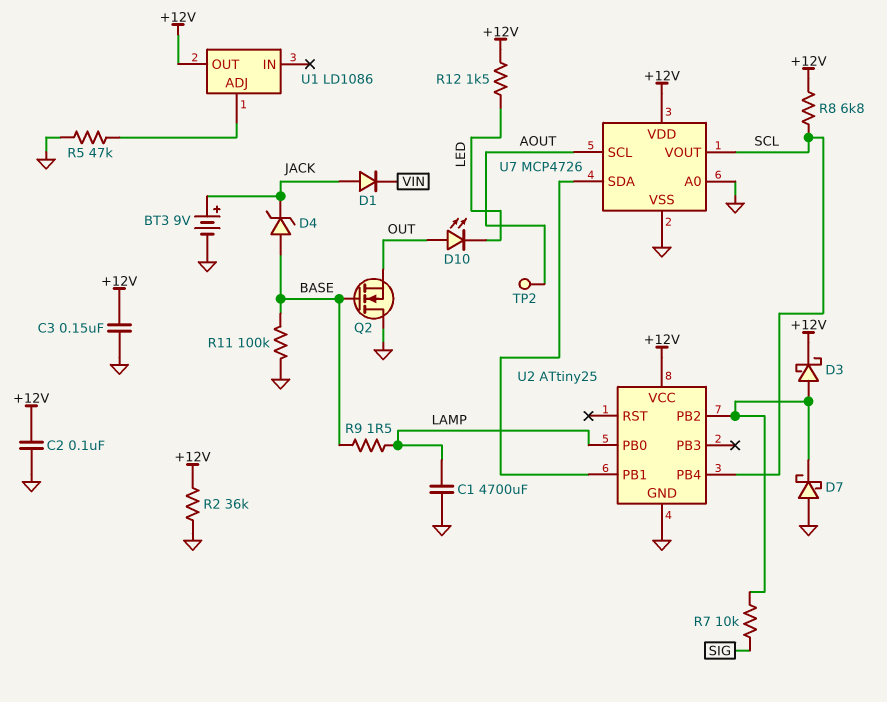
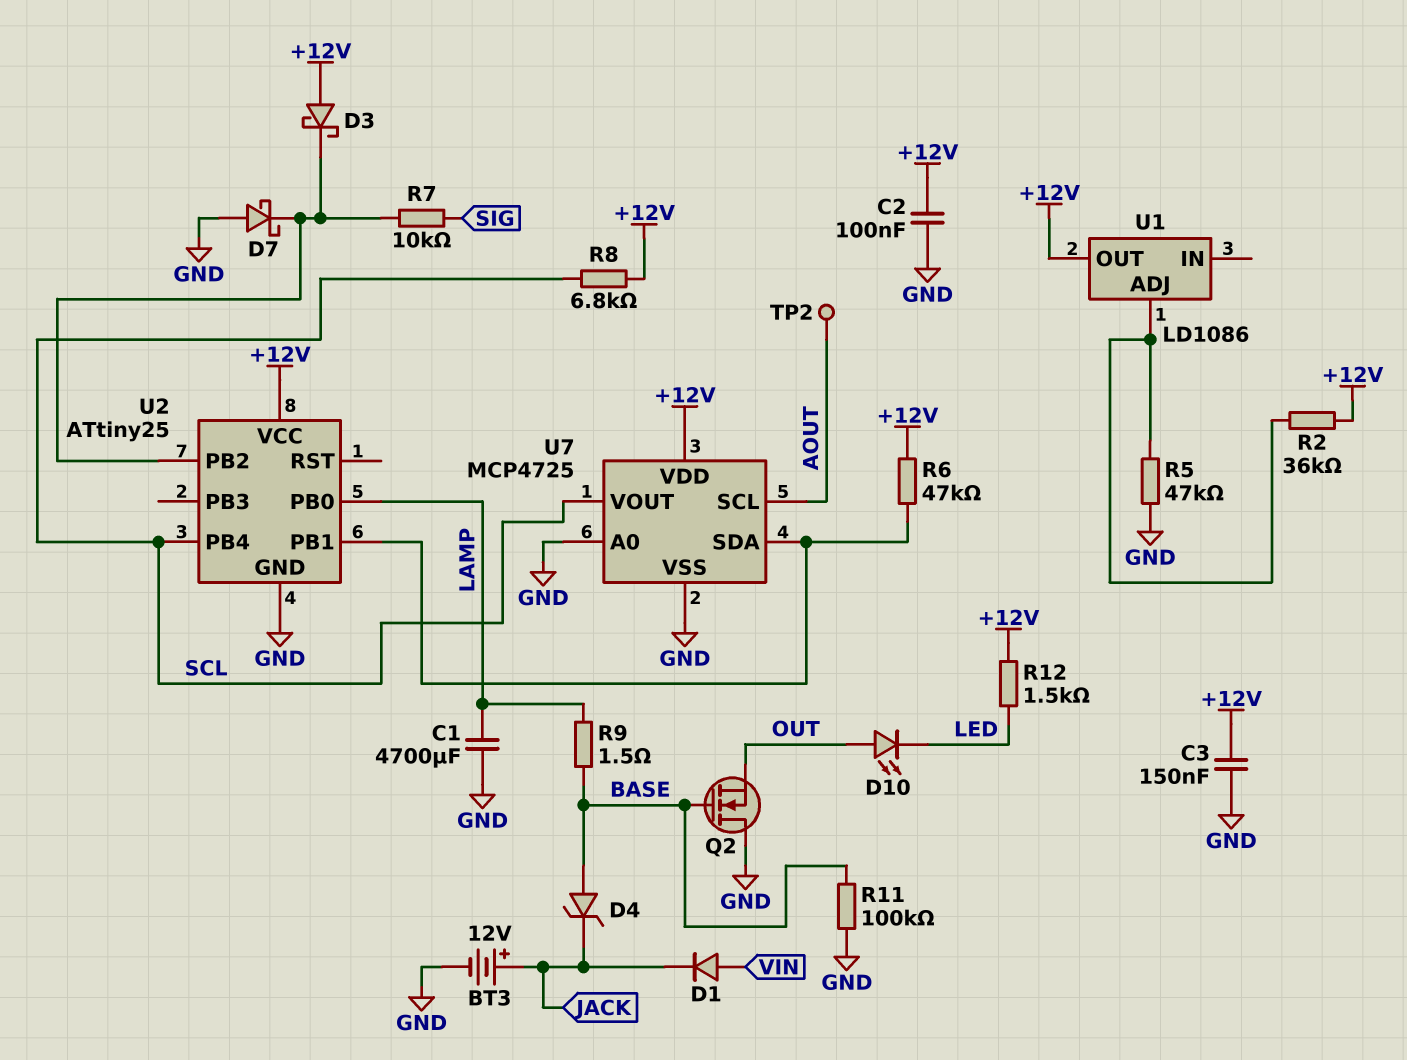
BT3: 9V (plus JACK, minus GND) -> 12V (plus JACK, minus GND)
D1: diode (A JACK, K VIN) -> diode (A VIN, K JACK)
D3: schottky (A U2/PB2, K +12V) -> schottky (A +12V, K U2/PB2)
R2: 36k (+12V, GND) -> 36k (+12V, U1/ADJ)
R6: none -> 47k (+12V, U2/PB1)
U7: MCP4726 -> MCP4725

